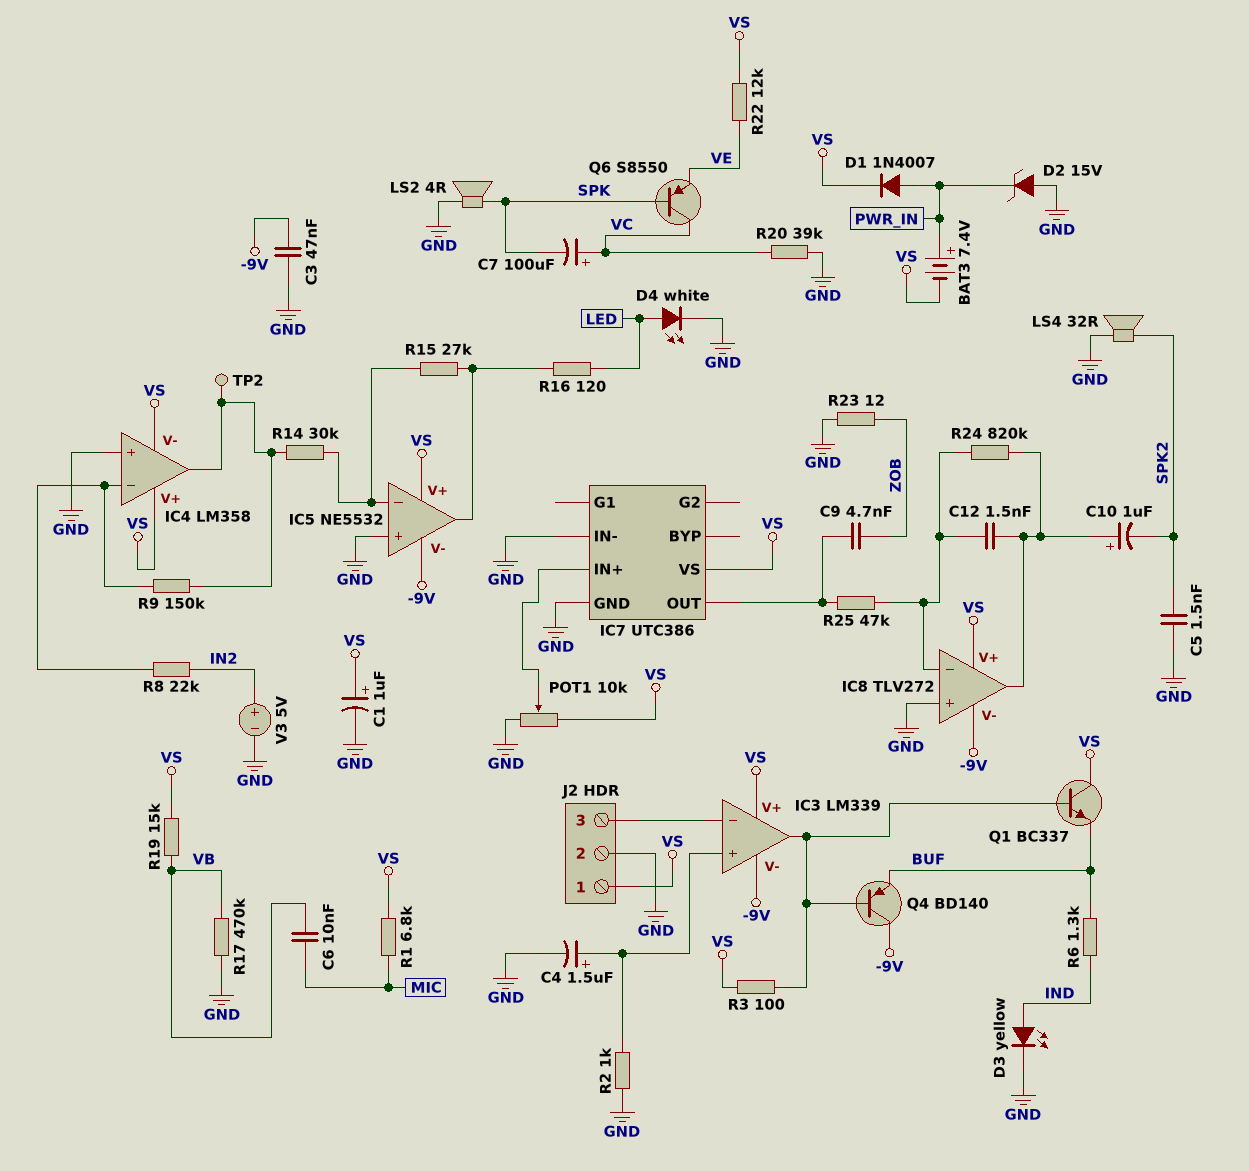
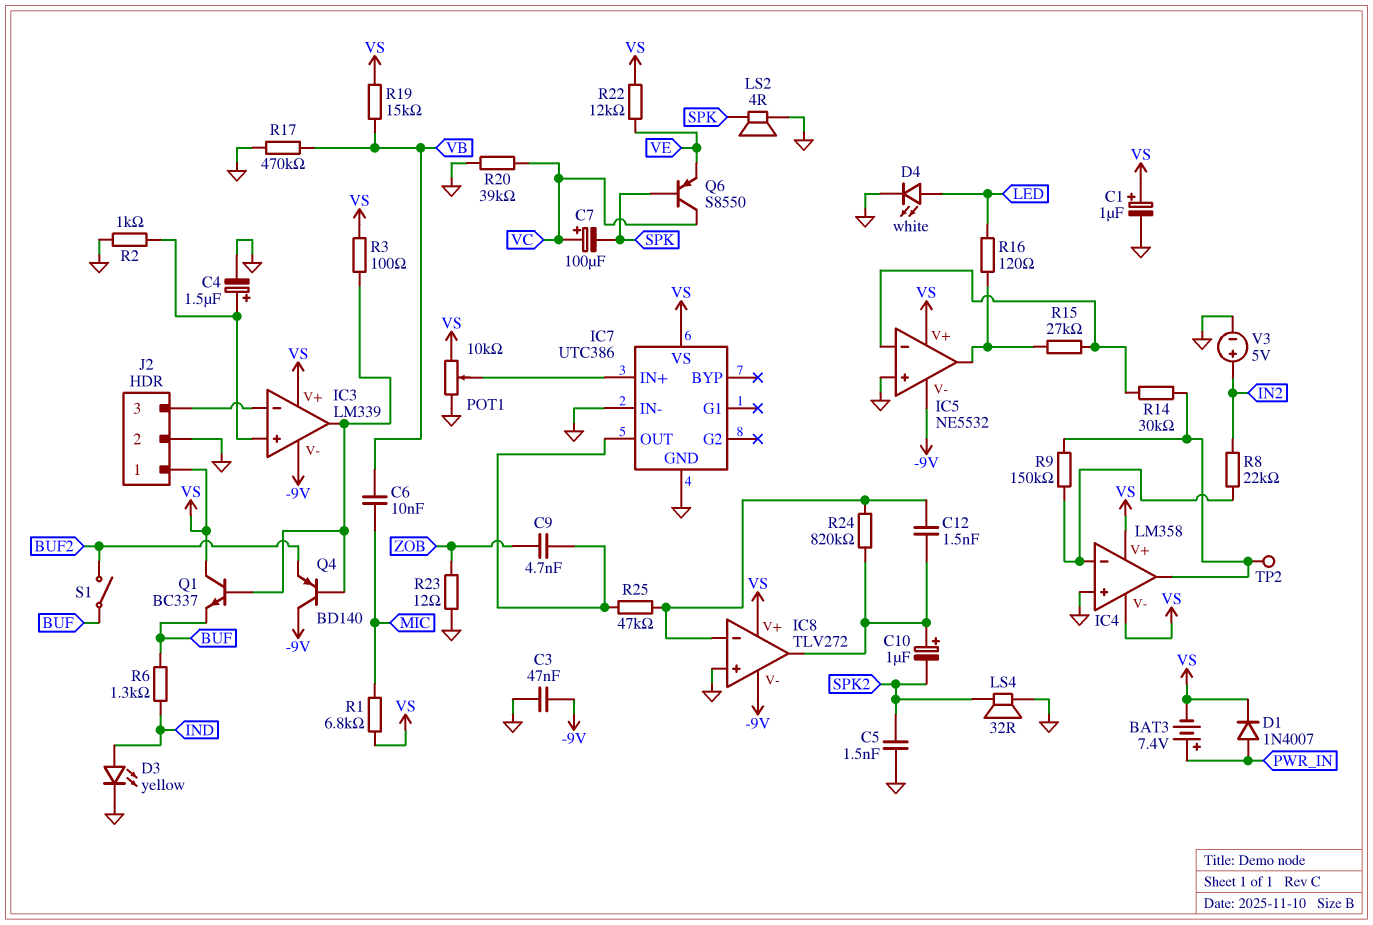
D2: zener 15V (A GND, K PWR_IN) -> none
Q4: PNP BD140 (B IC3/out, C -9V, E BUF) -> PNP BD140 (B IC3/out, C -9V, E BUF2)
S1: none -> switch (BUF, BUF2)

